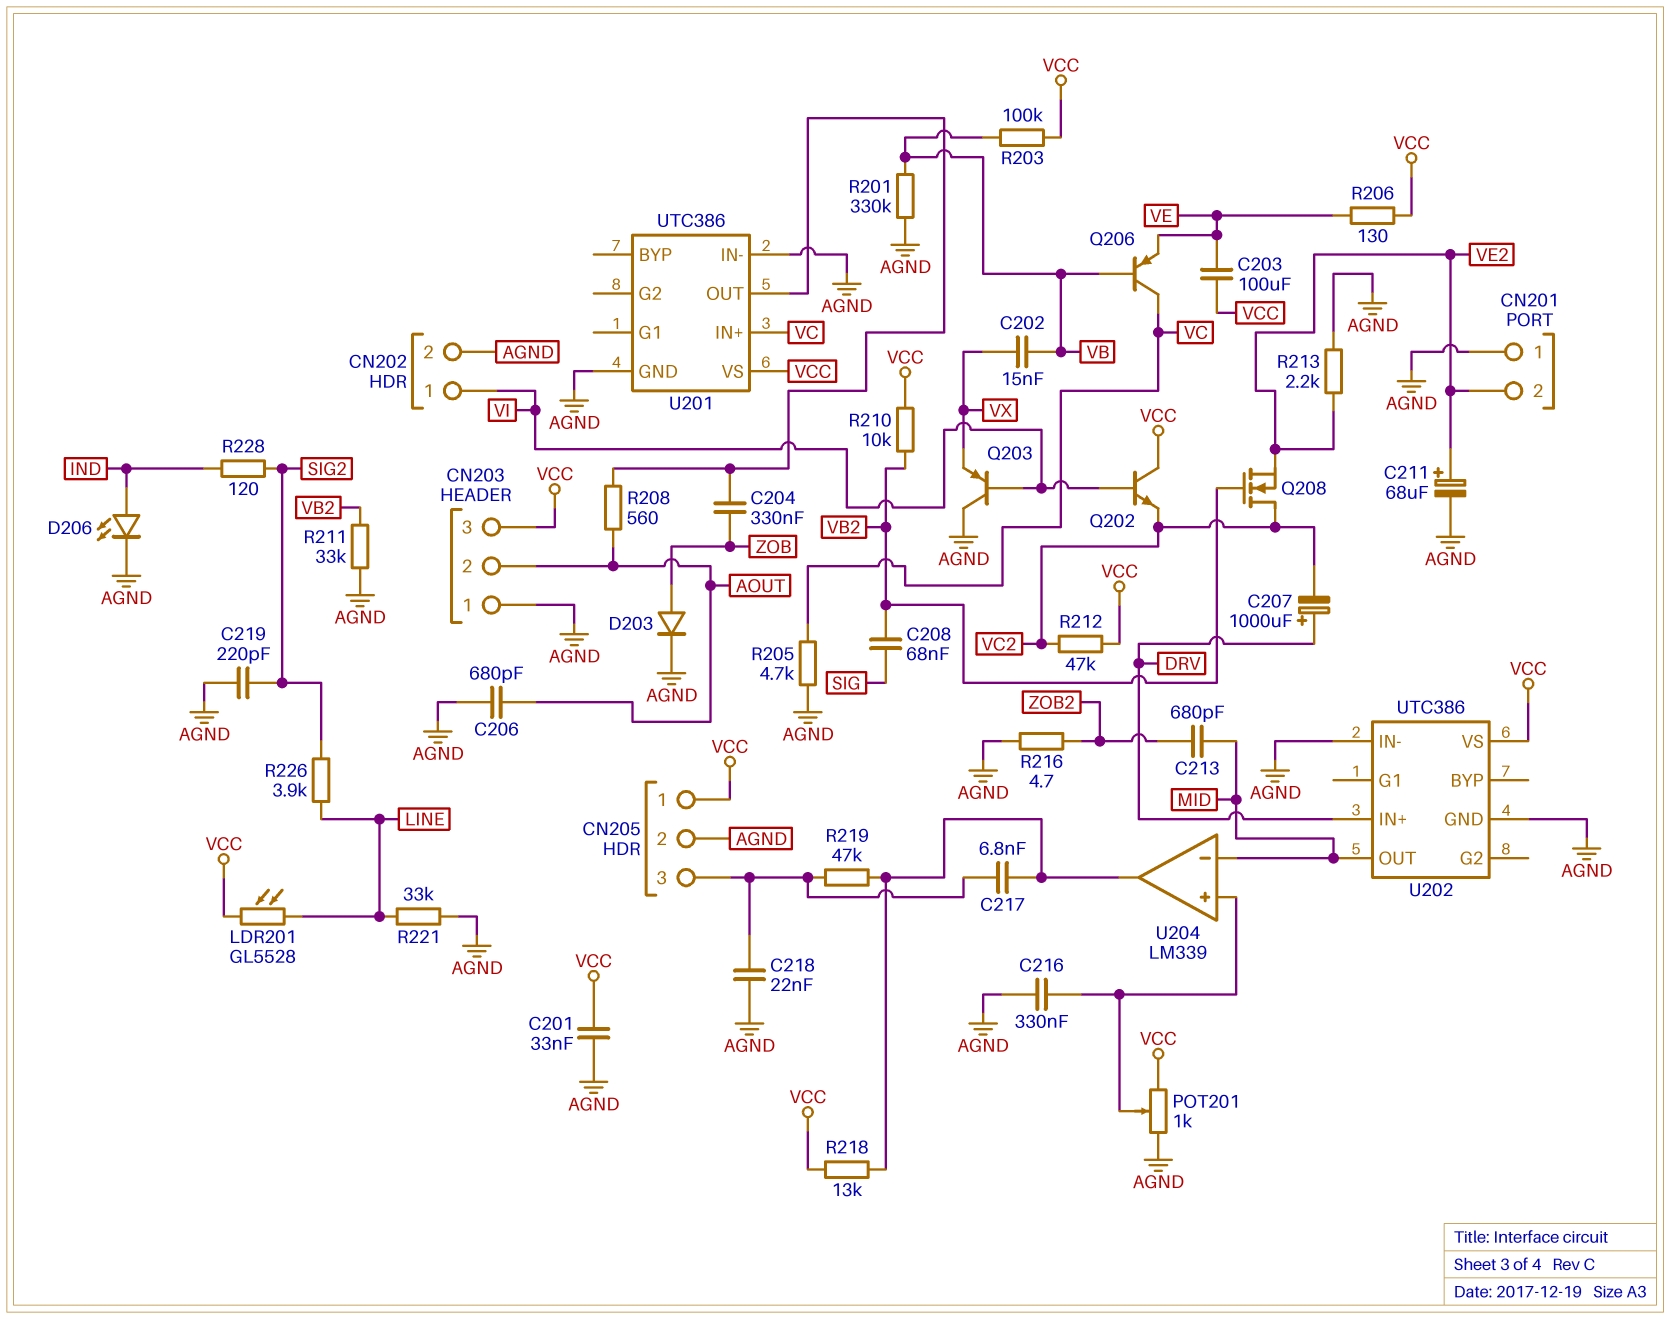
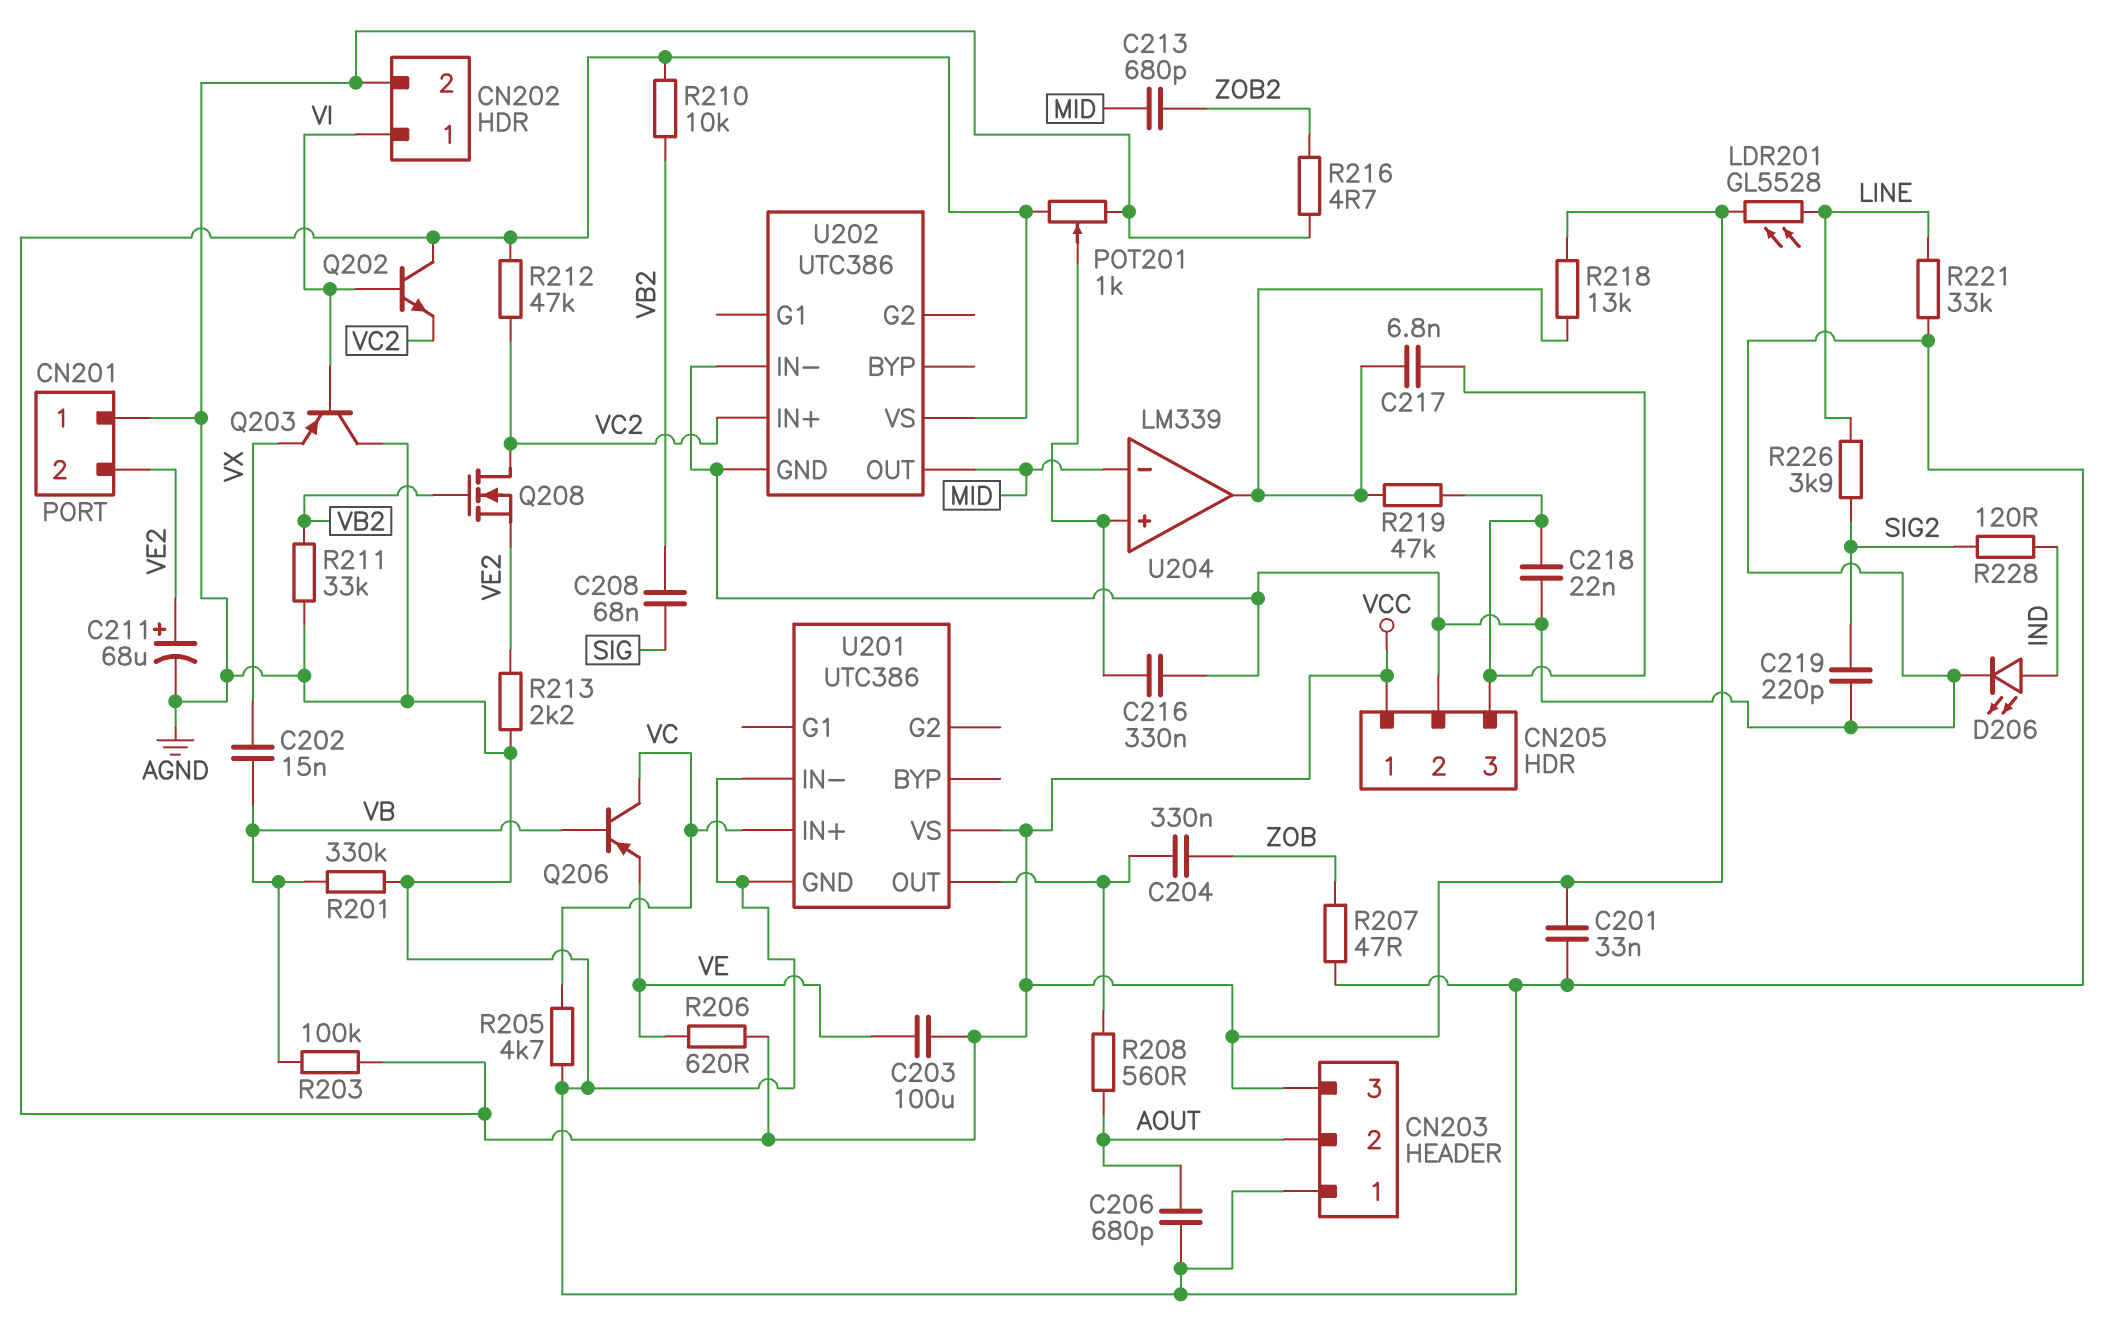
C207: 1000uF (plus DRV, minus VC2) -> none
D203: diode (A ZOB, K AGND) -> none
R206: 130 (VCC, VE) -> 620 (VCC, VE)
R207: none -> 47 (AGND, ZOB)
U202 pin IN+: DRV -> VC2

